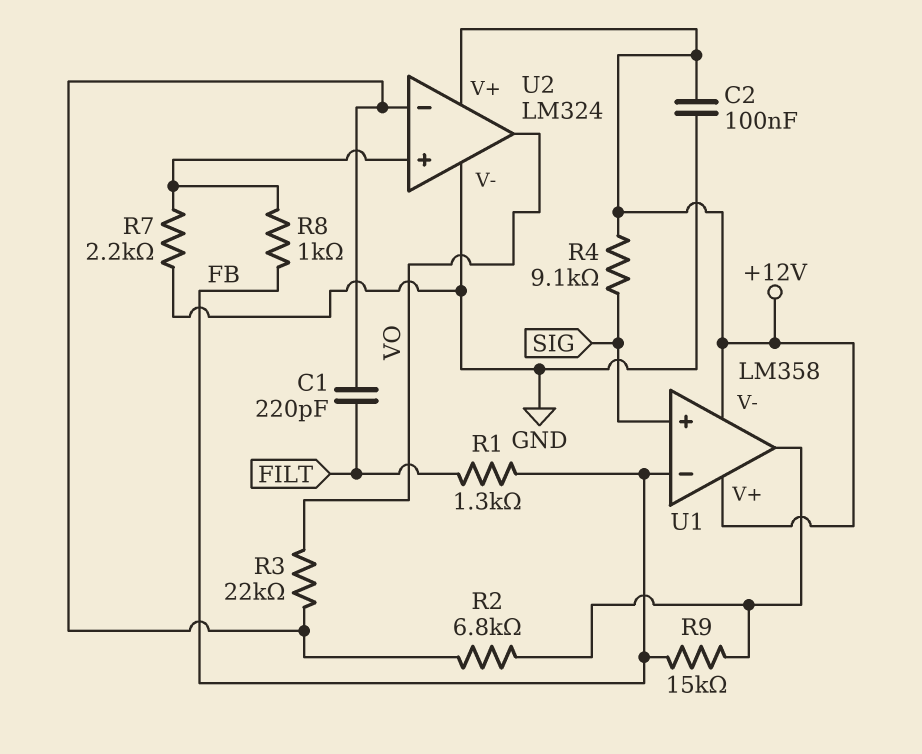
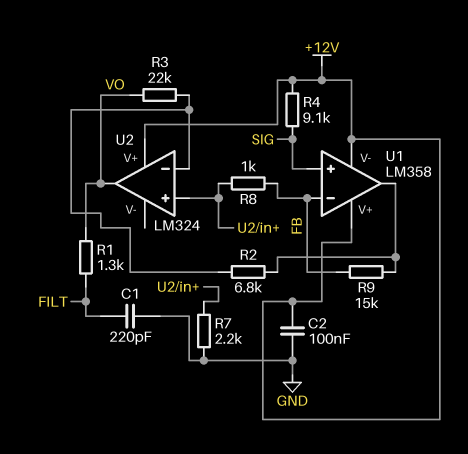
C1: 220pF (FILT, U2/in-) -> 220pF (FILT, GND)
R1: 1.3k (FB, FILT) -> 1.3k (FILT, VO)
U2 pin V-: GND -> none

